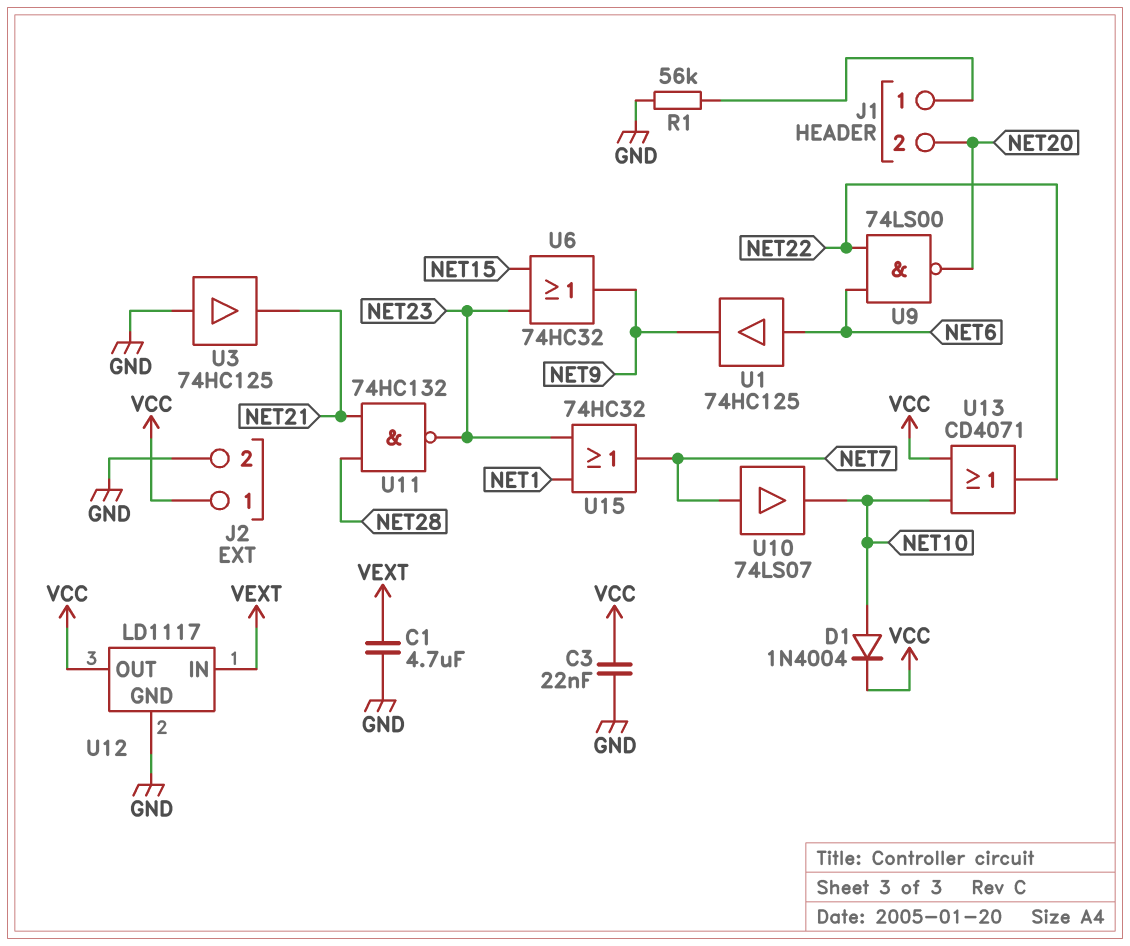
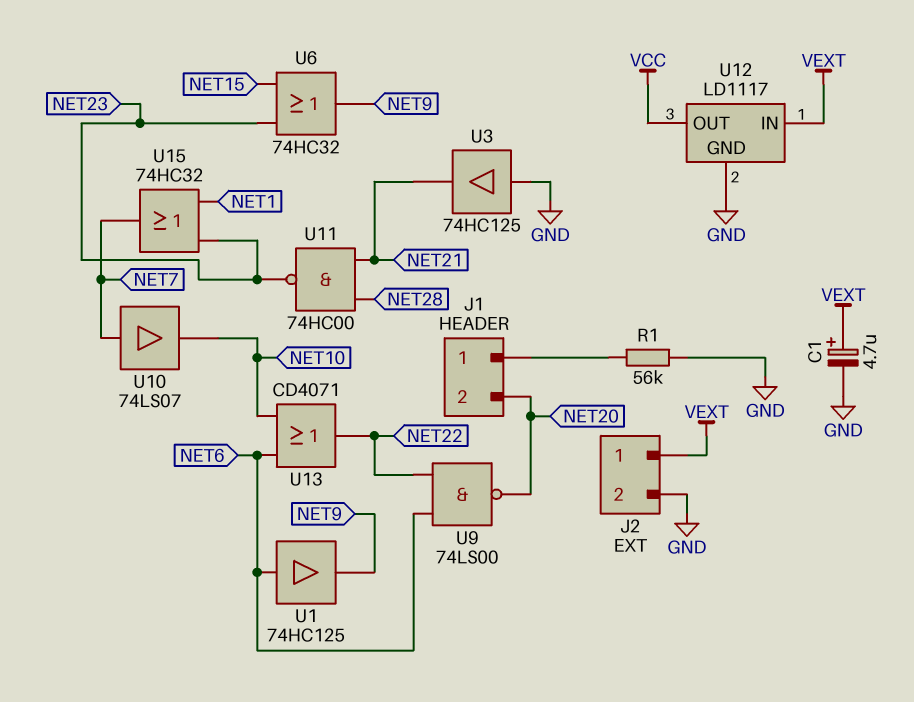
C1: 4.7uF (GND, VEXT) -> 4.7uF (plus VEXT, minus GND)
C3: 22nF (GND, VCC) -> none
D1: diode 1N4004 (A NET10, K VCC) -> none
J2 pin 1: VCC -> VEXT
U11: NAND 74HC132 (in NET21, in NET28, out NET23) -> NAND 74HC00 (in NET21, in NET28, out NET23)
U13: OR CD4071 (in NET10, in VCC, out NET22) -> OR CD4071 (in NET6, in NET10, out NET22)

